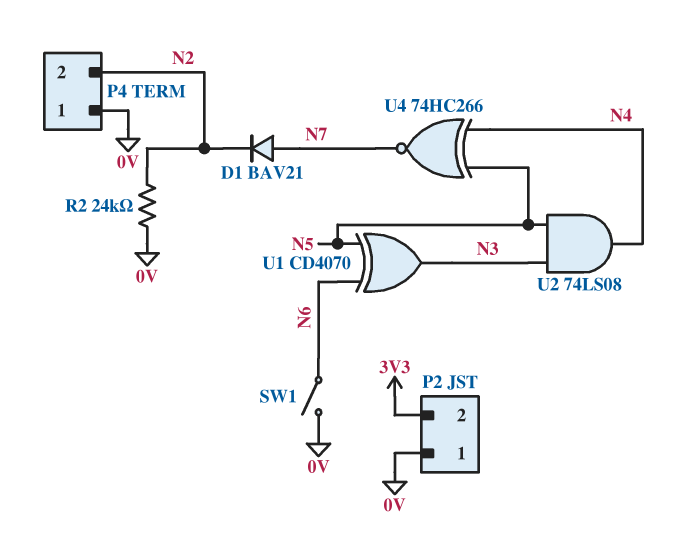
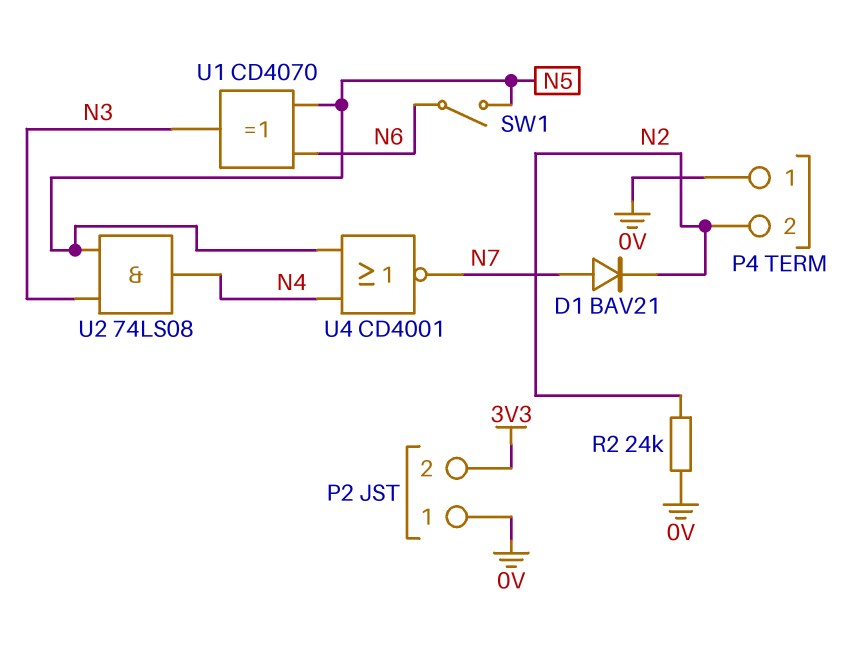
SW1: switch (0V, N6) -> switch (N5, N6)
U4: XNOR 74HC266 (in N4, in N5, out N7) -> NOR CD4001 (in N4, in N5, out N7)

